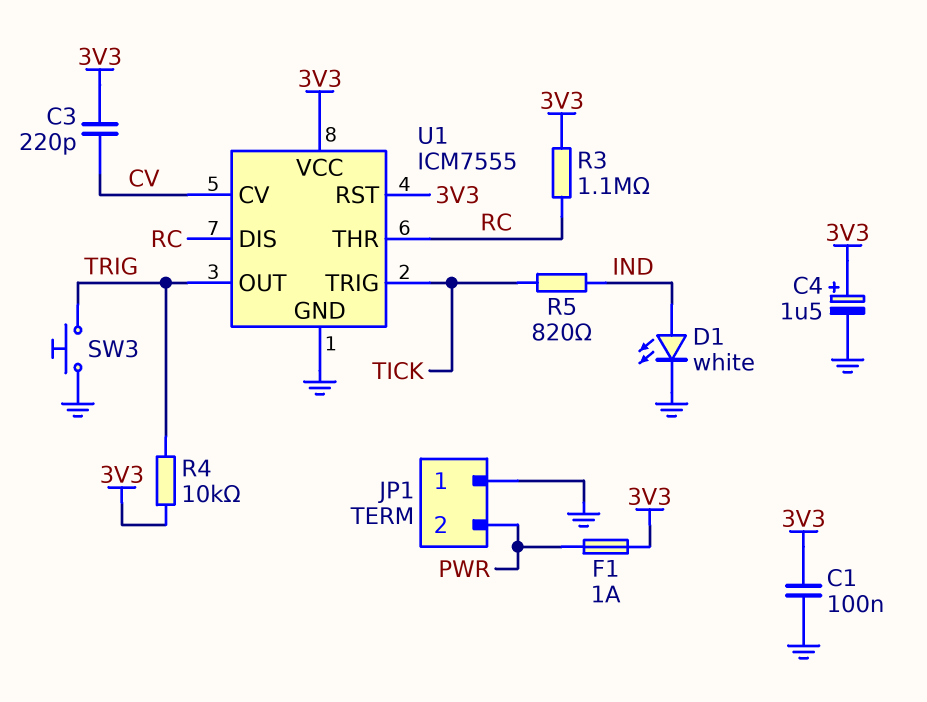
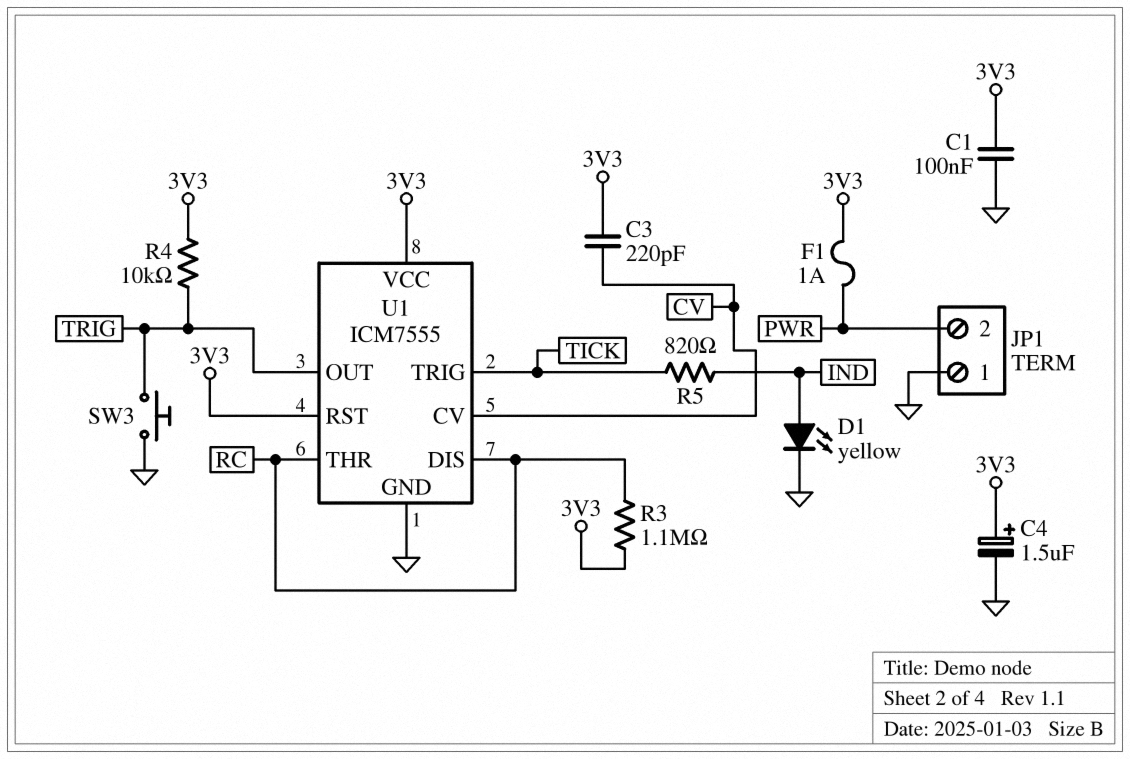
D1: LED white (A IND, K GND) -> LED yellow (A IND, K GND)

